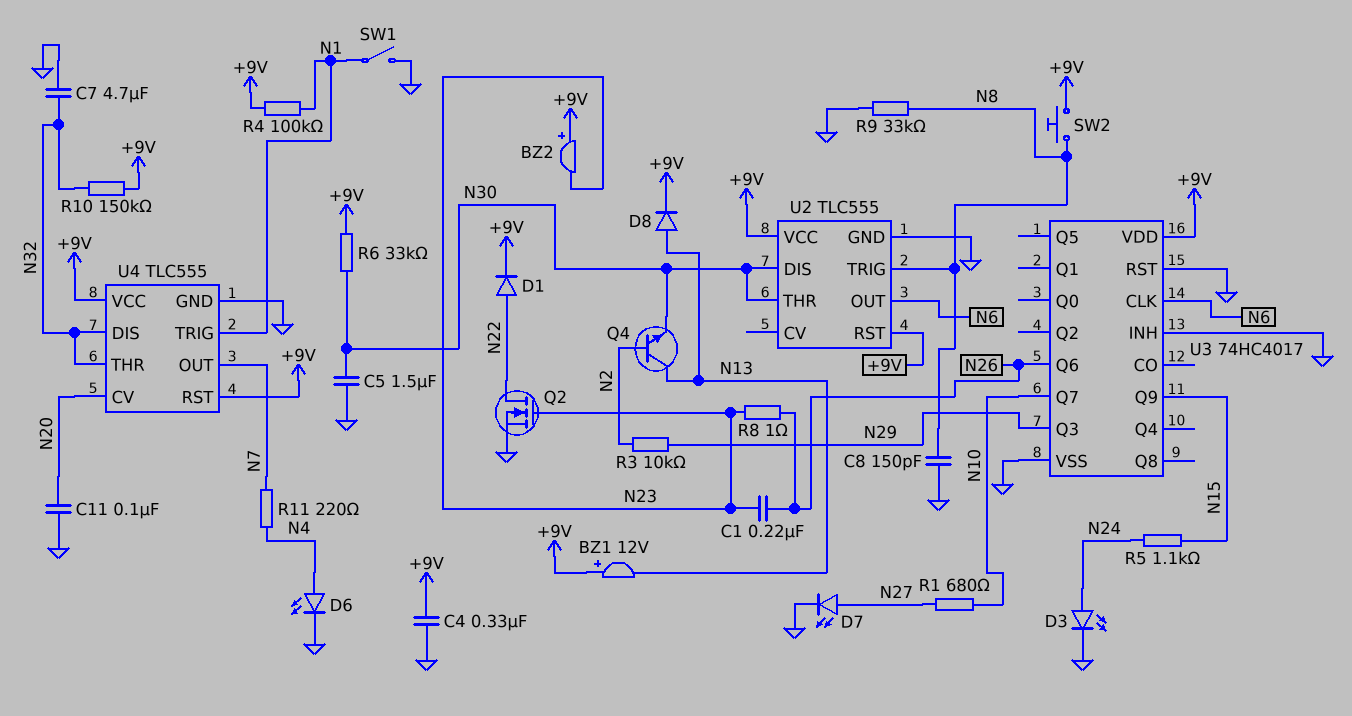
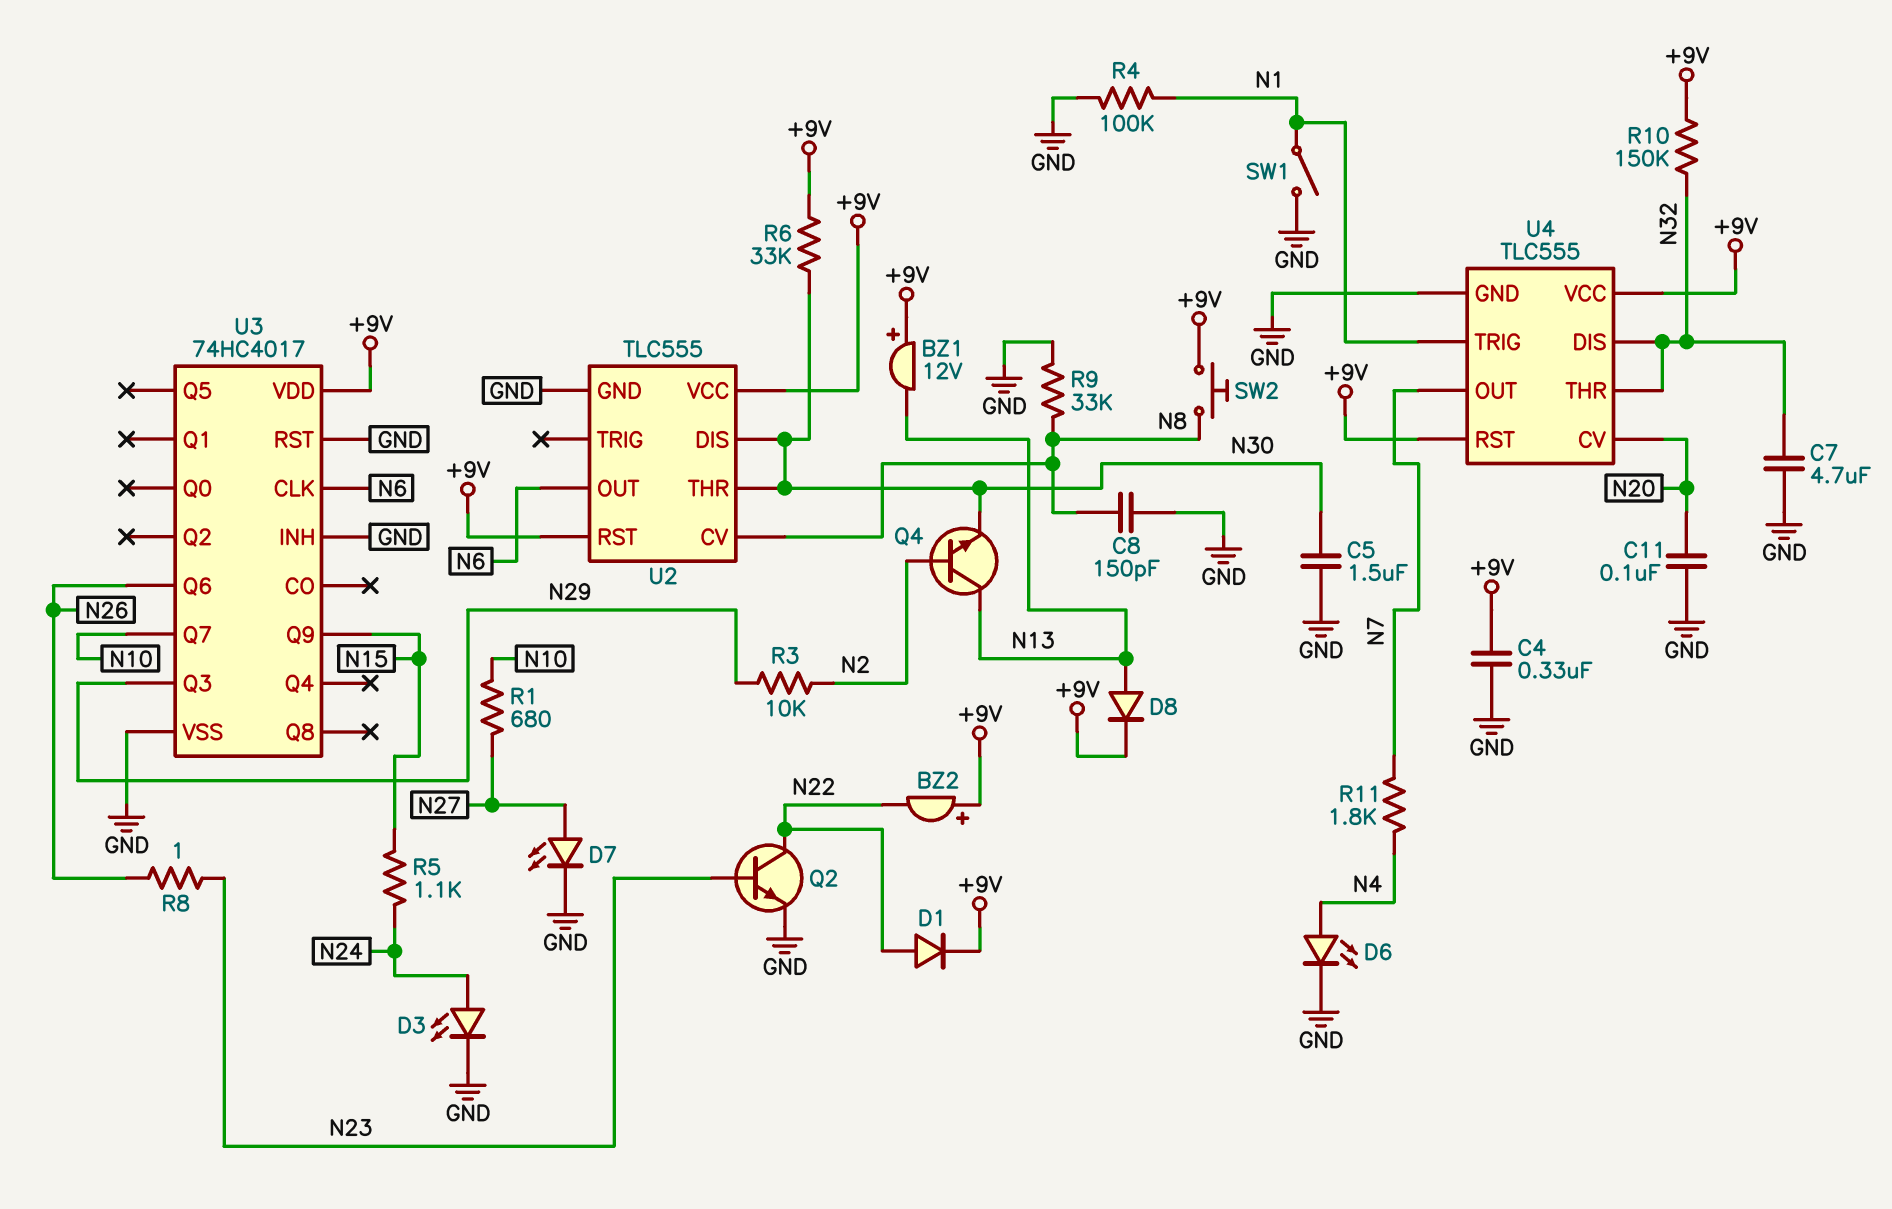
BZ2: buzzer (plus +9V, minus N23) -> buzzer (plus +9V, minus N22)
C1: 220nF (N23, N26) -> none
Q2: NMOS (G N23, D N22, S GND) -> NPN (B N23, C N22, E GND)
R4: 100k (+9V, N1) -> 100k (GND, N1)
R11: 220 (N4, N7) -> 1.8k (N4, N7)
U2 pin CV: none -> N8
U2 pin TRIG: N8 -> none

